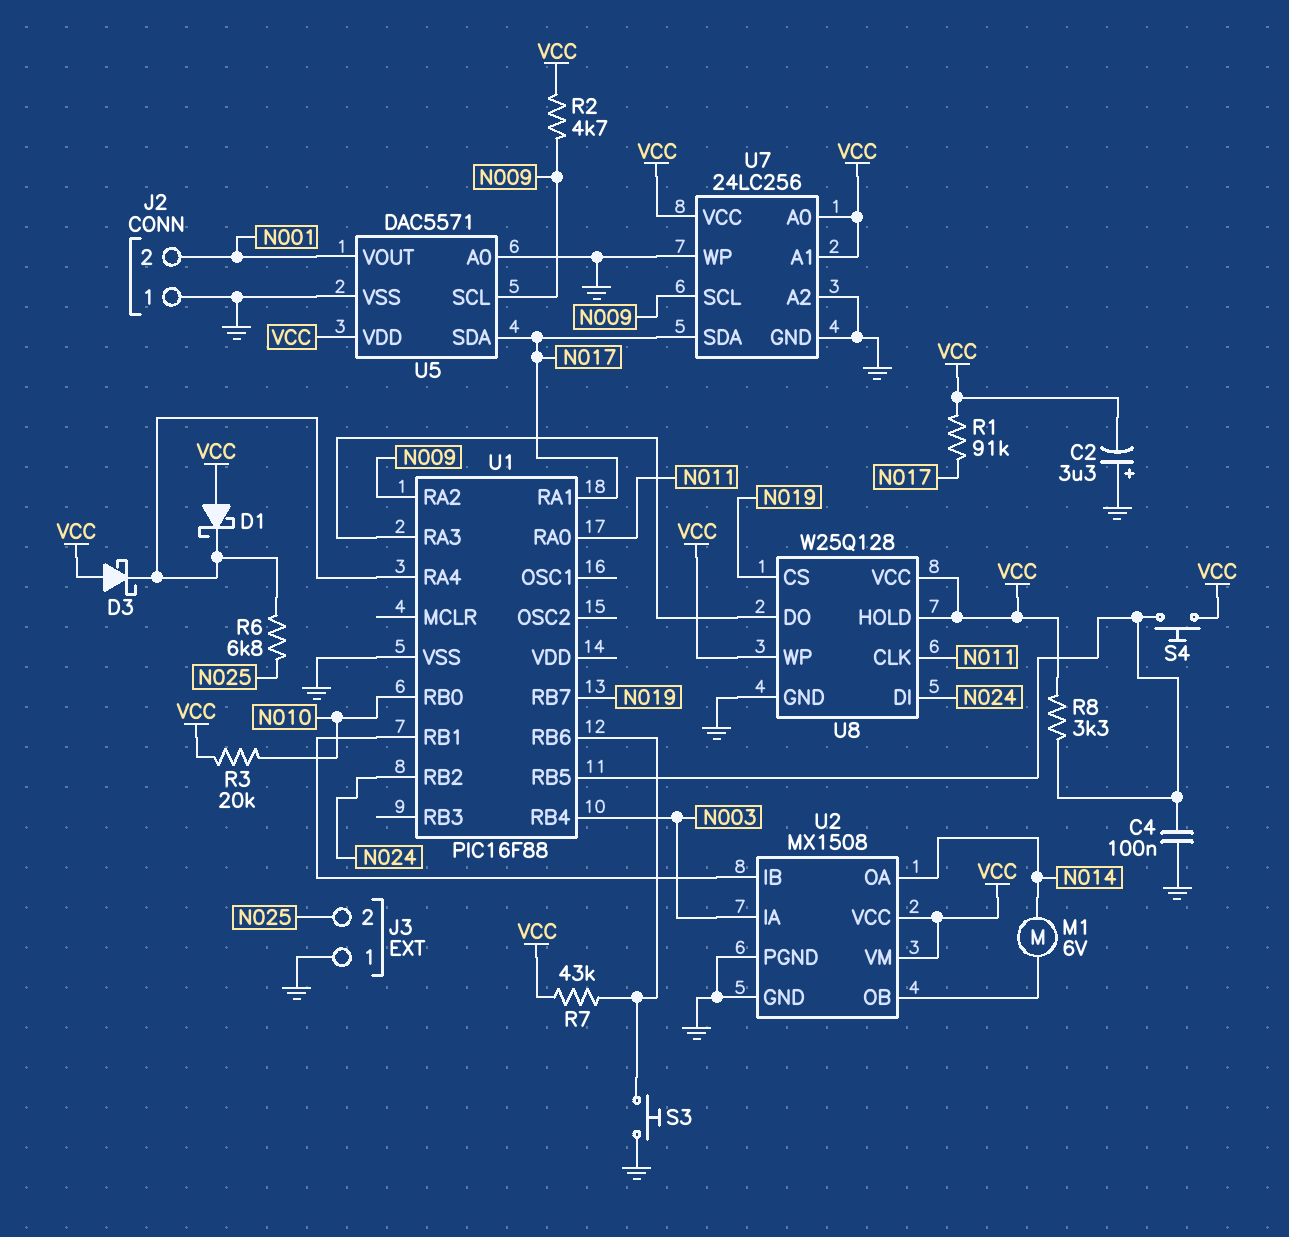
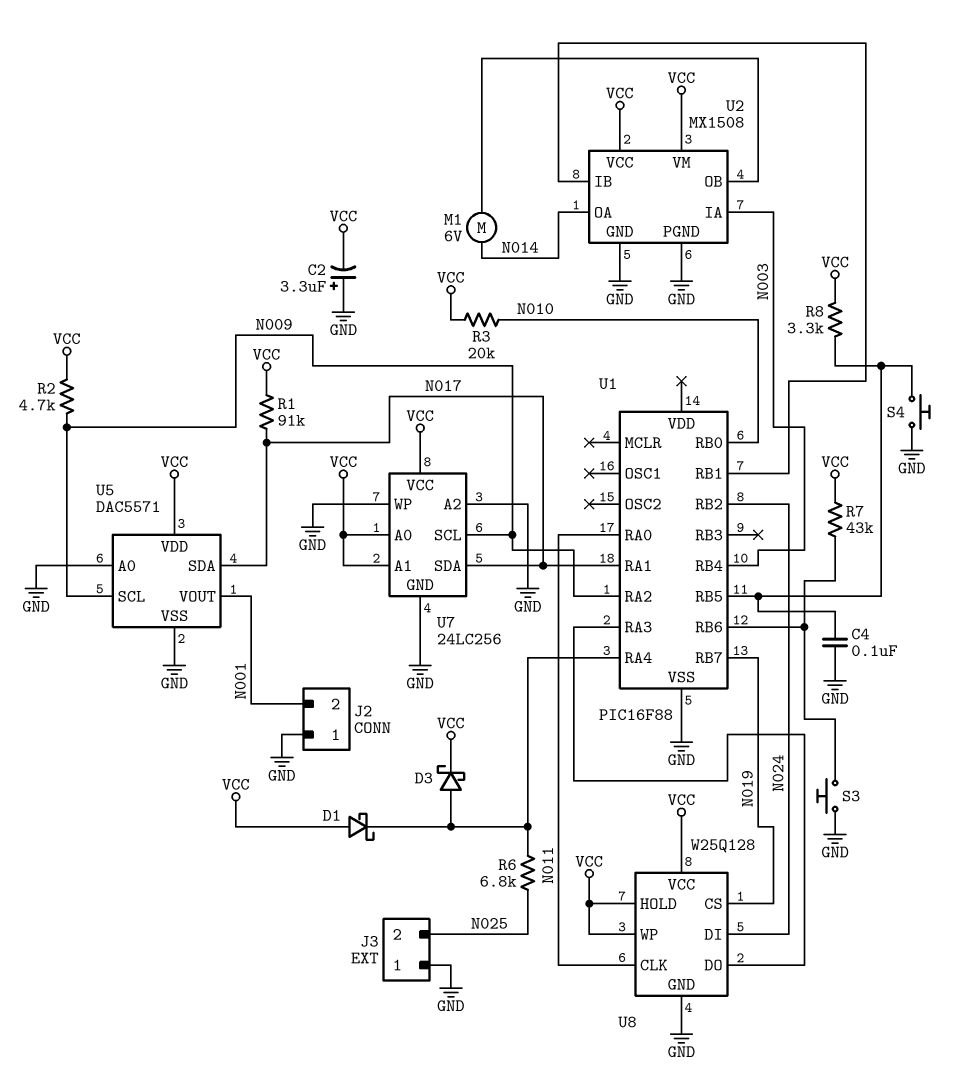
D3: schottky (A VCC, K U1/RA4) -> schottky (A U1/RA4, K VCC)
S4: button (U1/RB5, VCC) -> button (GND, U1/RB5)

